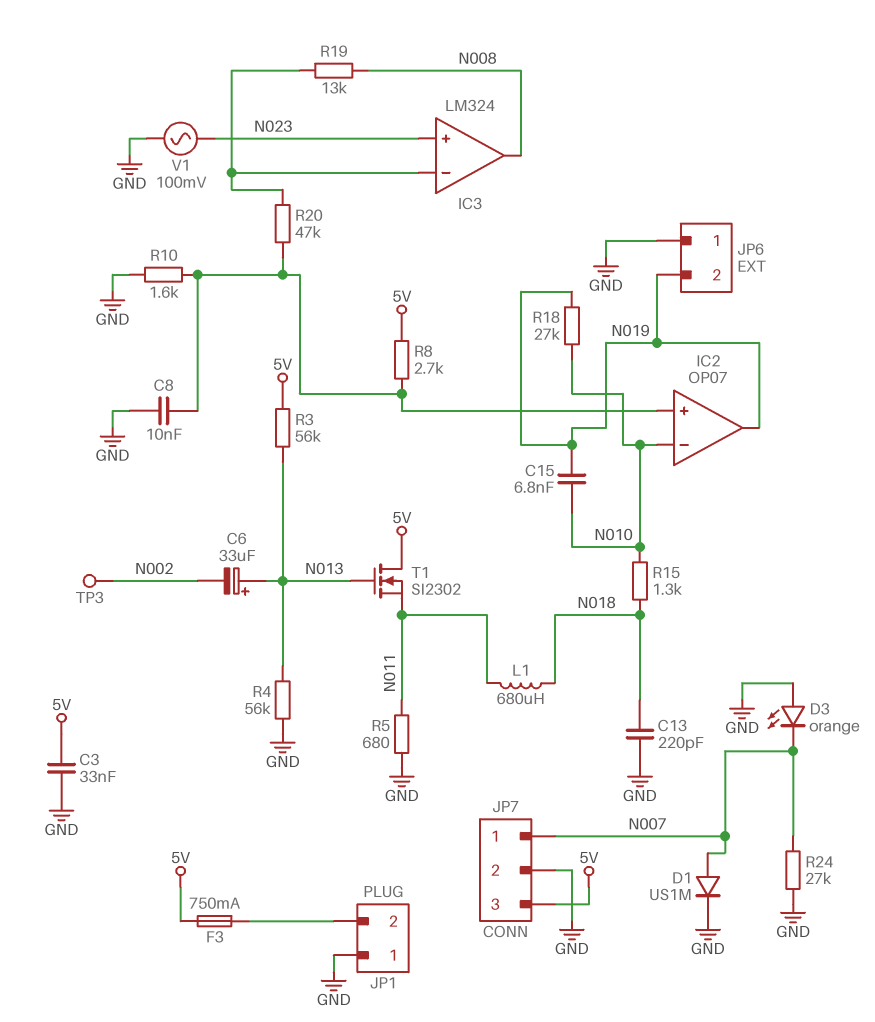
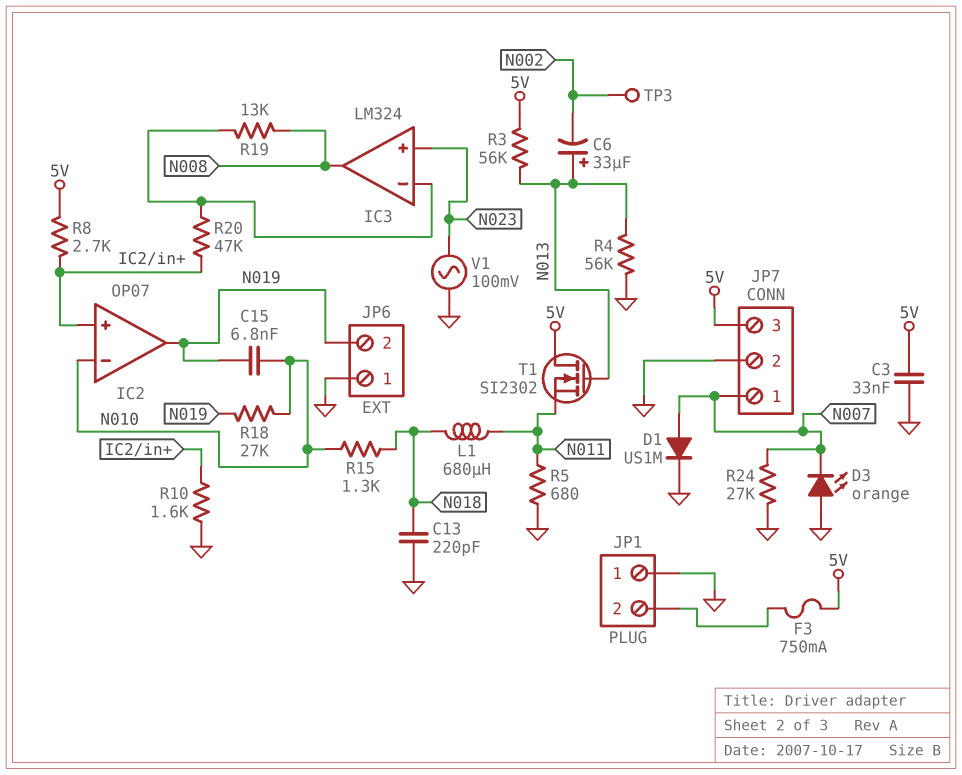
C8: 10nF (GND, IC2/in+) -> none

